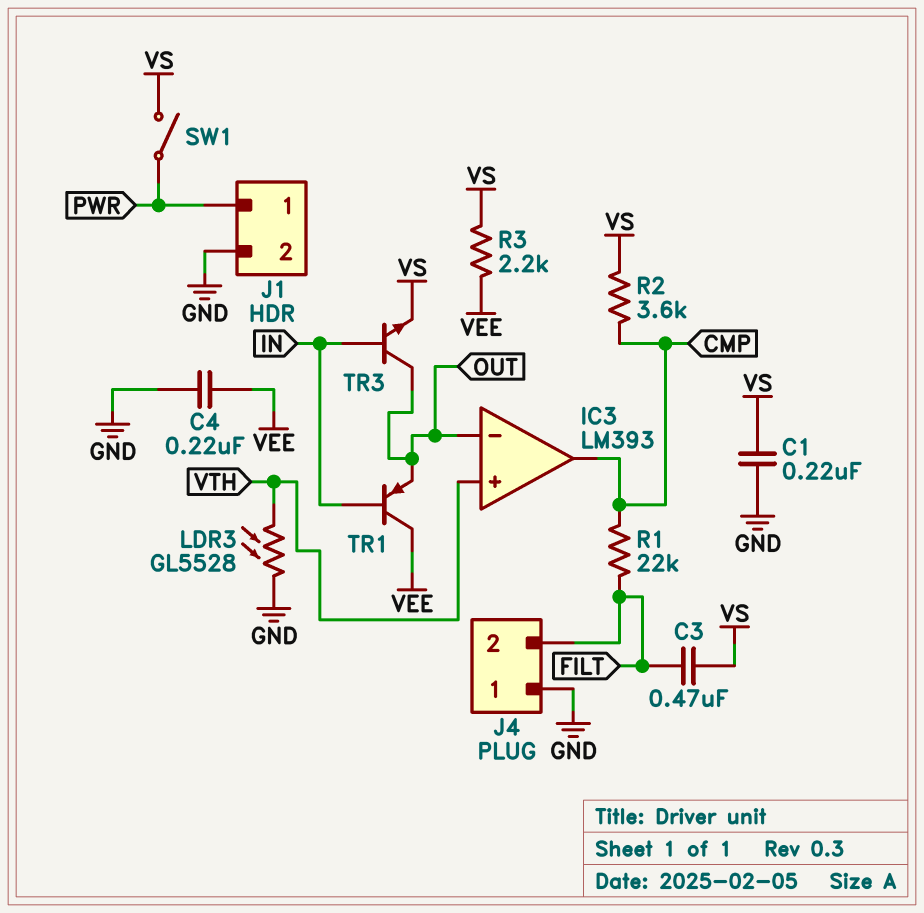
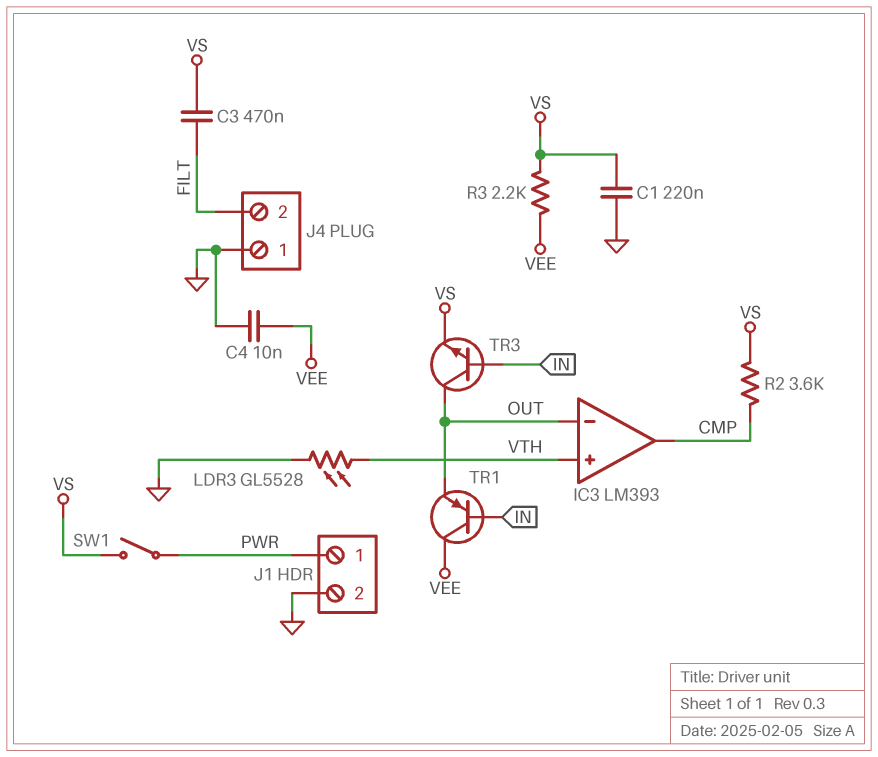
C4: 220nF (GND, VEE) -> 10nF (GND, VEE)
R1: 22k (CMP, FILT) -> none

